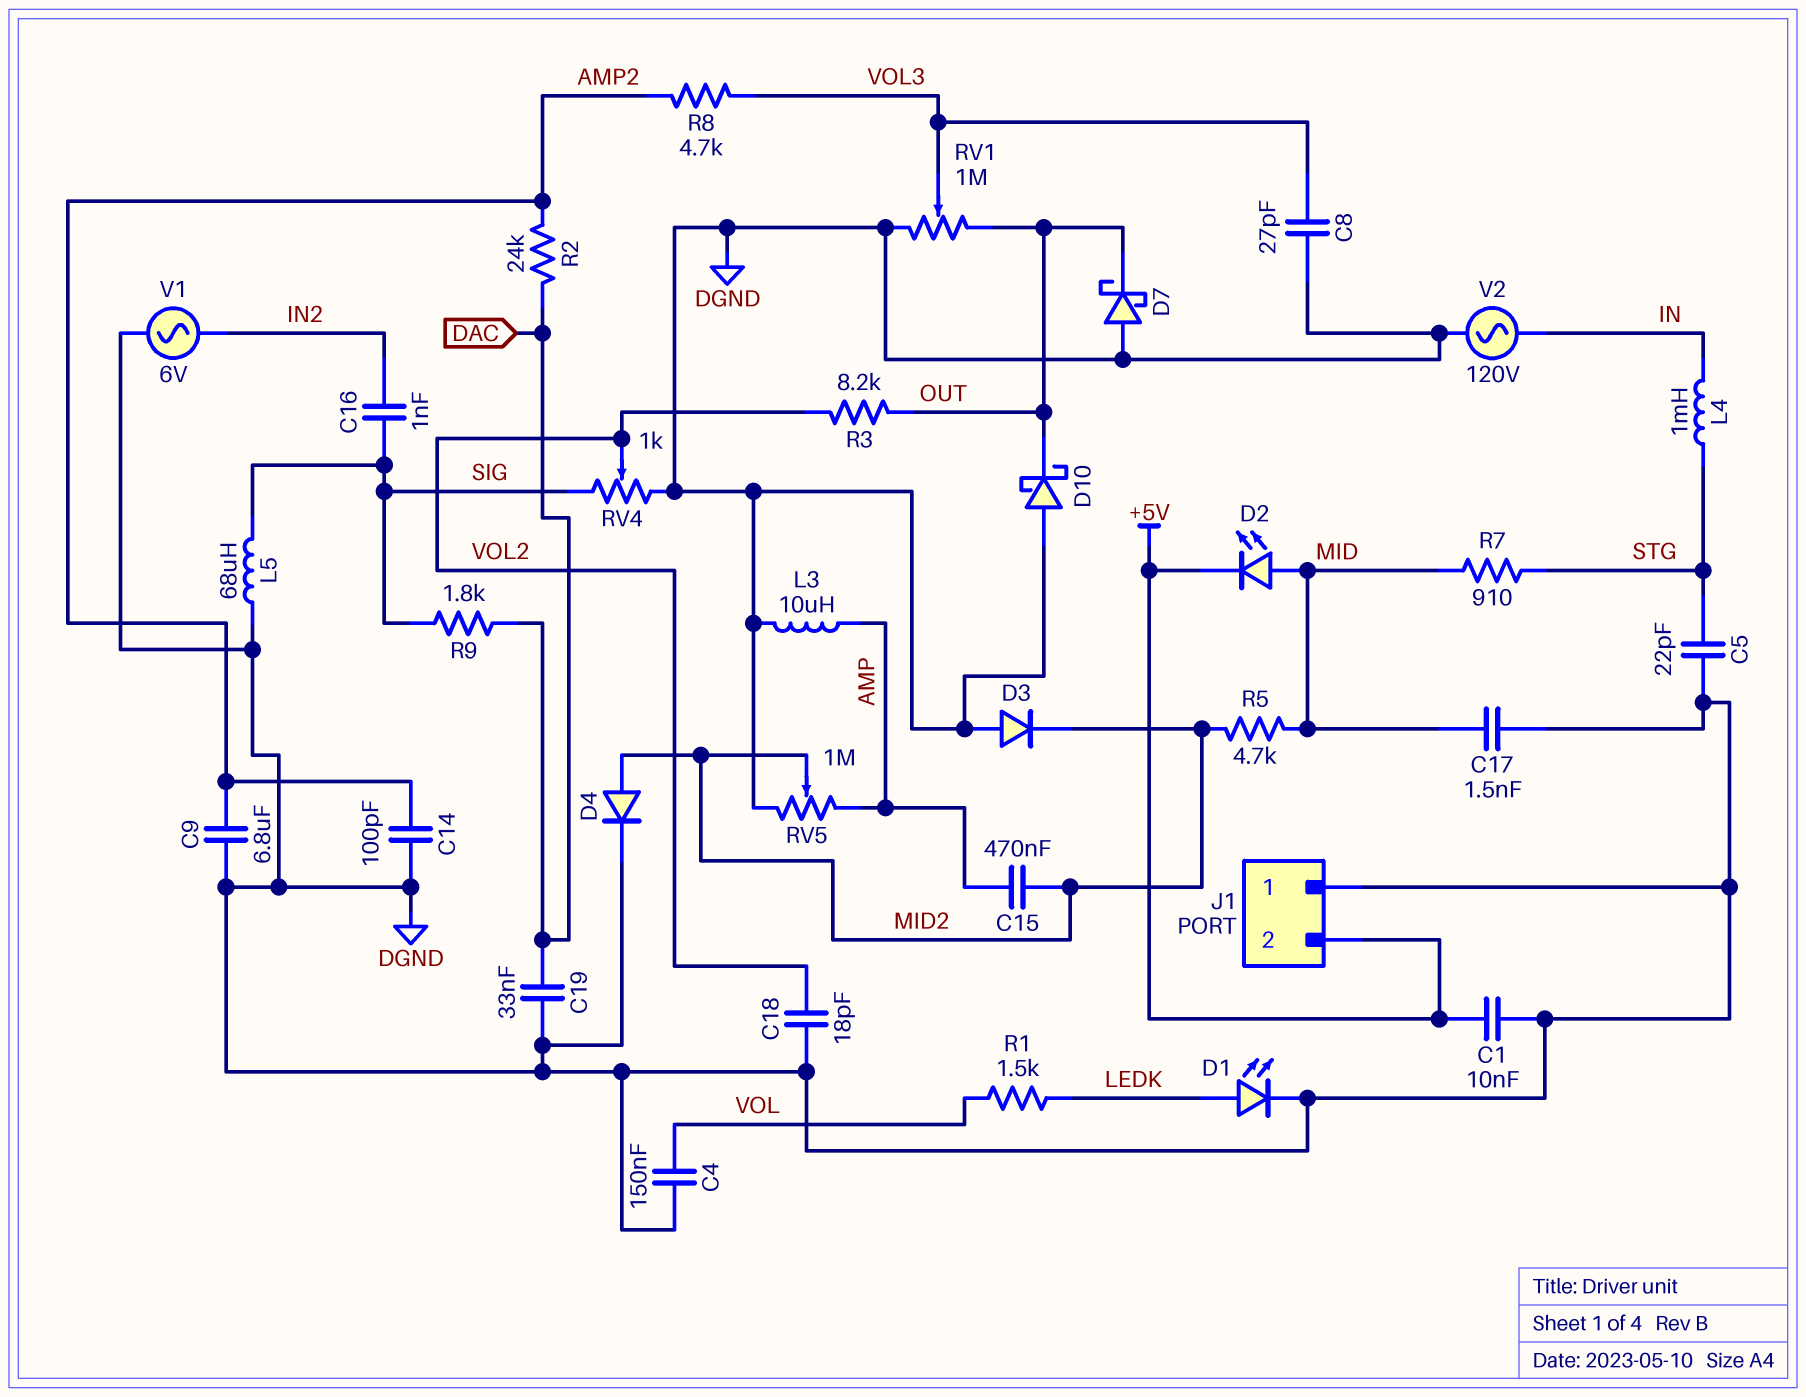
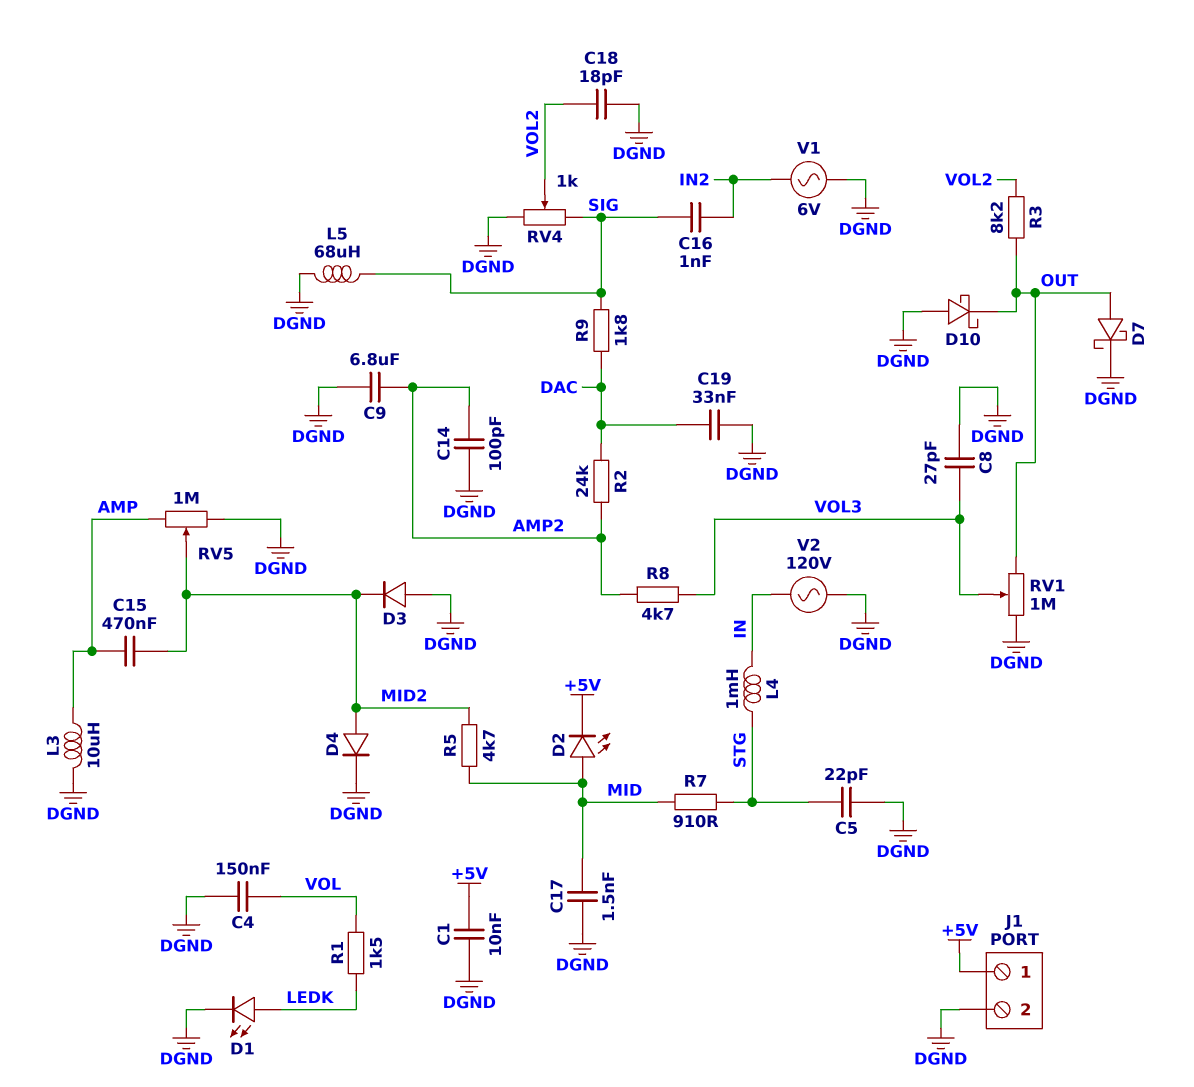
D7: schottky (A DGND, K OUT) -> schottky (A OUT, K DGND)
J1 pin 1: DGND -> +5V
J1 pin 2: +5V -> DGND

